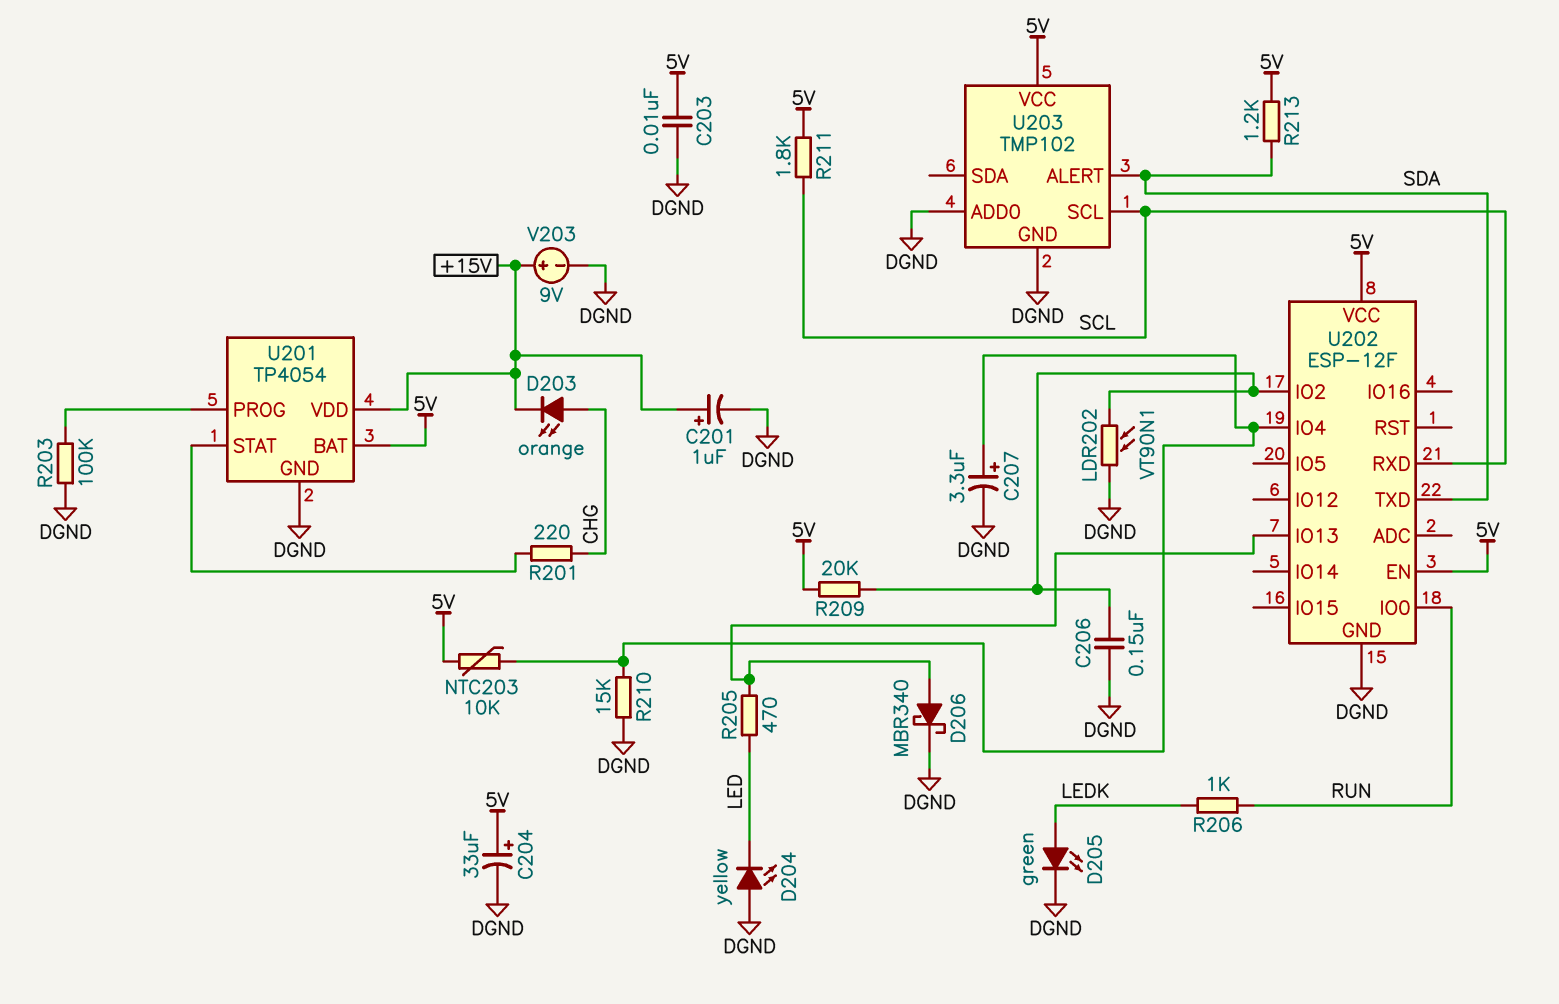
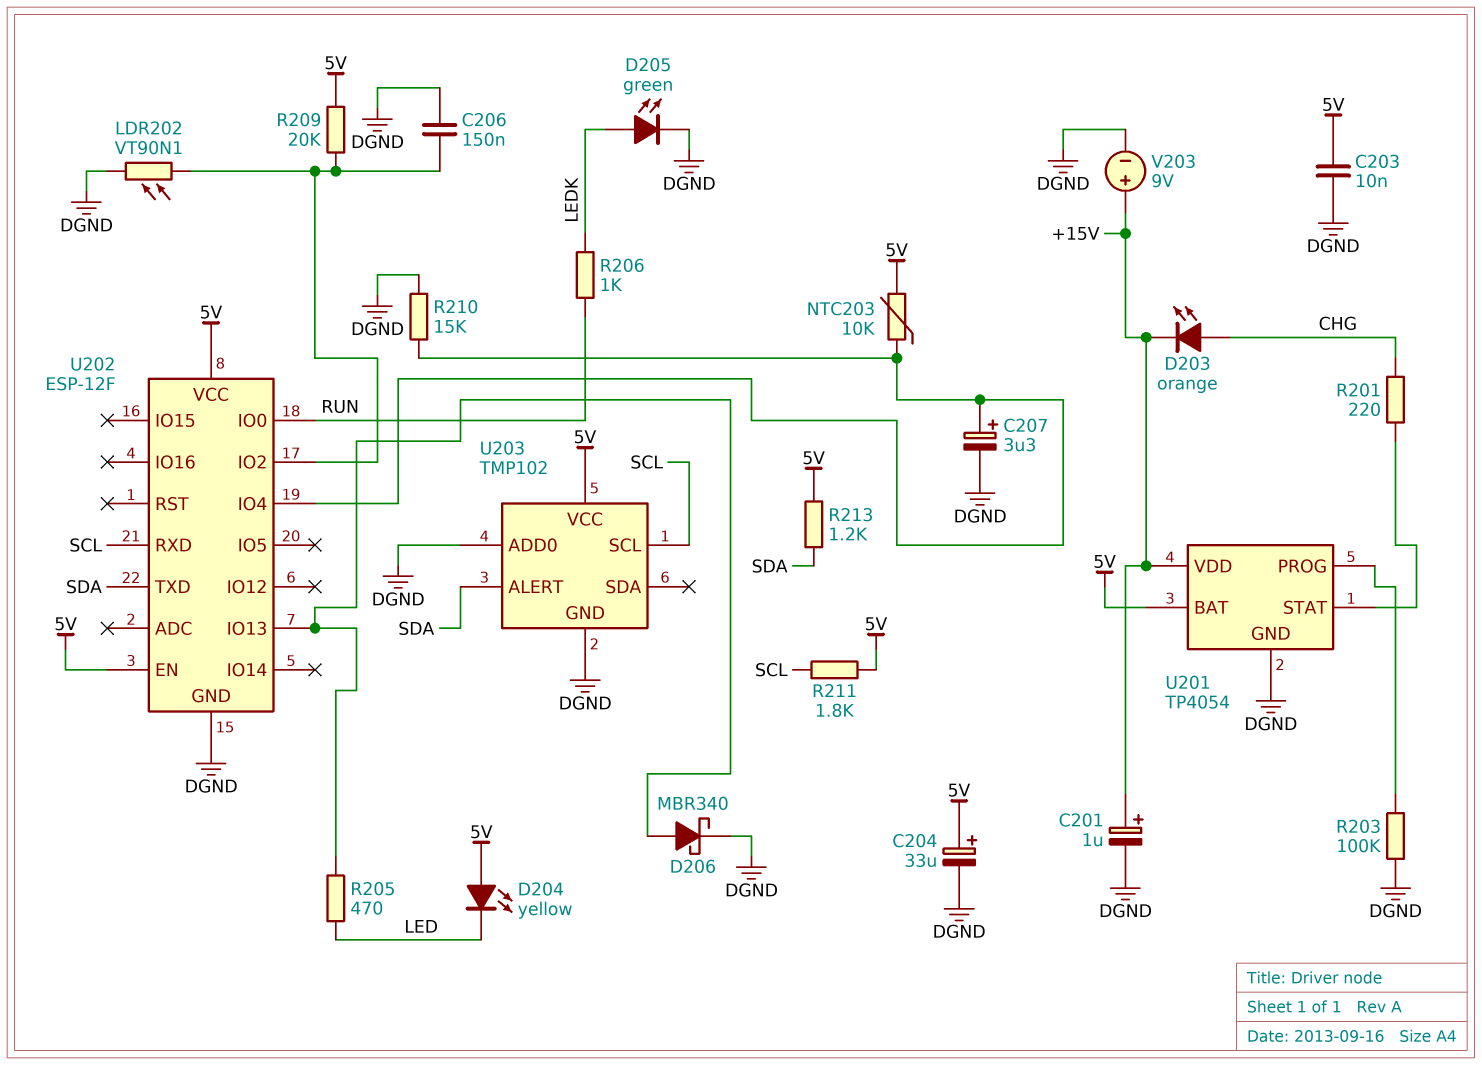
D204: LED yellow (A DGND, K LED) -> LED yellow (A 5V, K LED)

